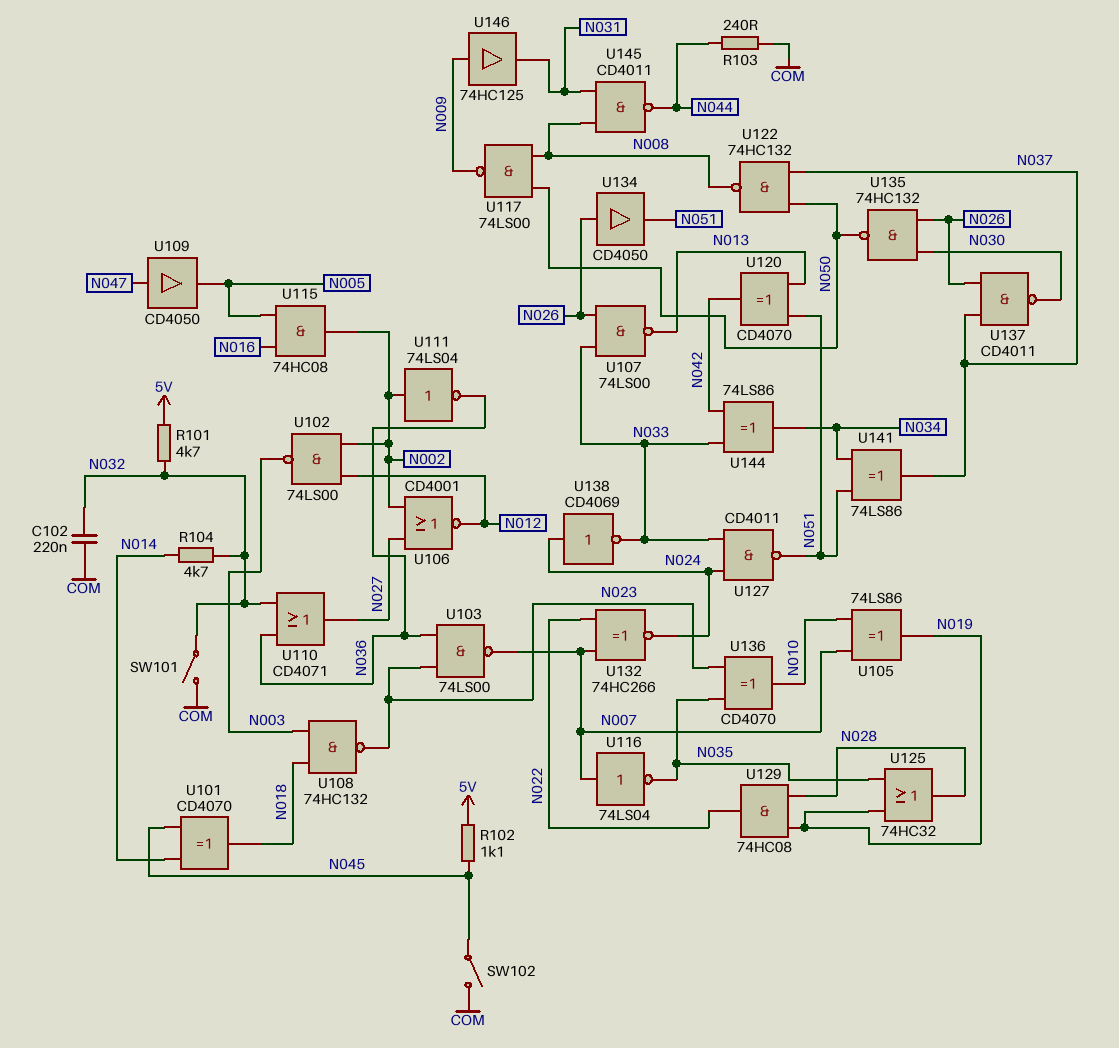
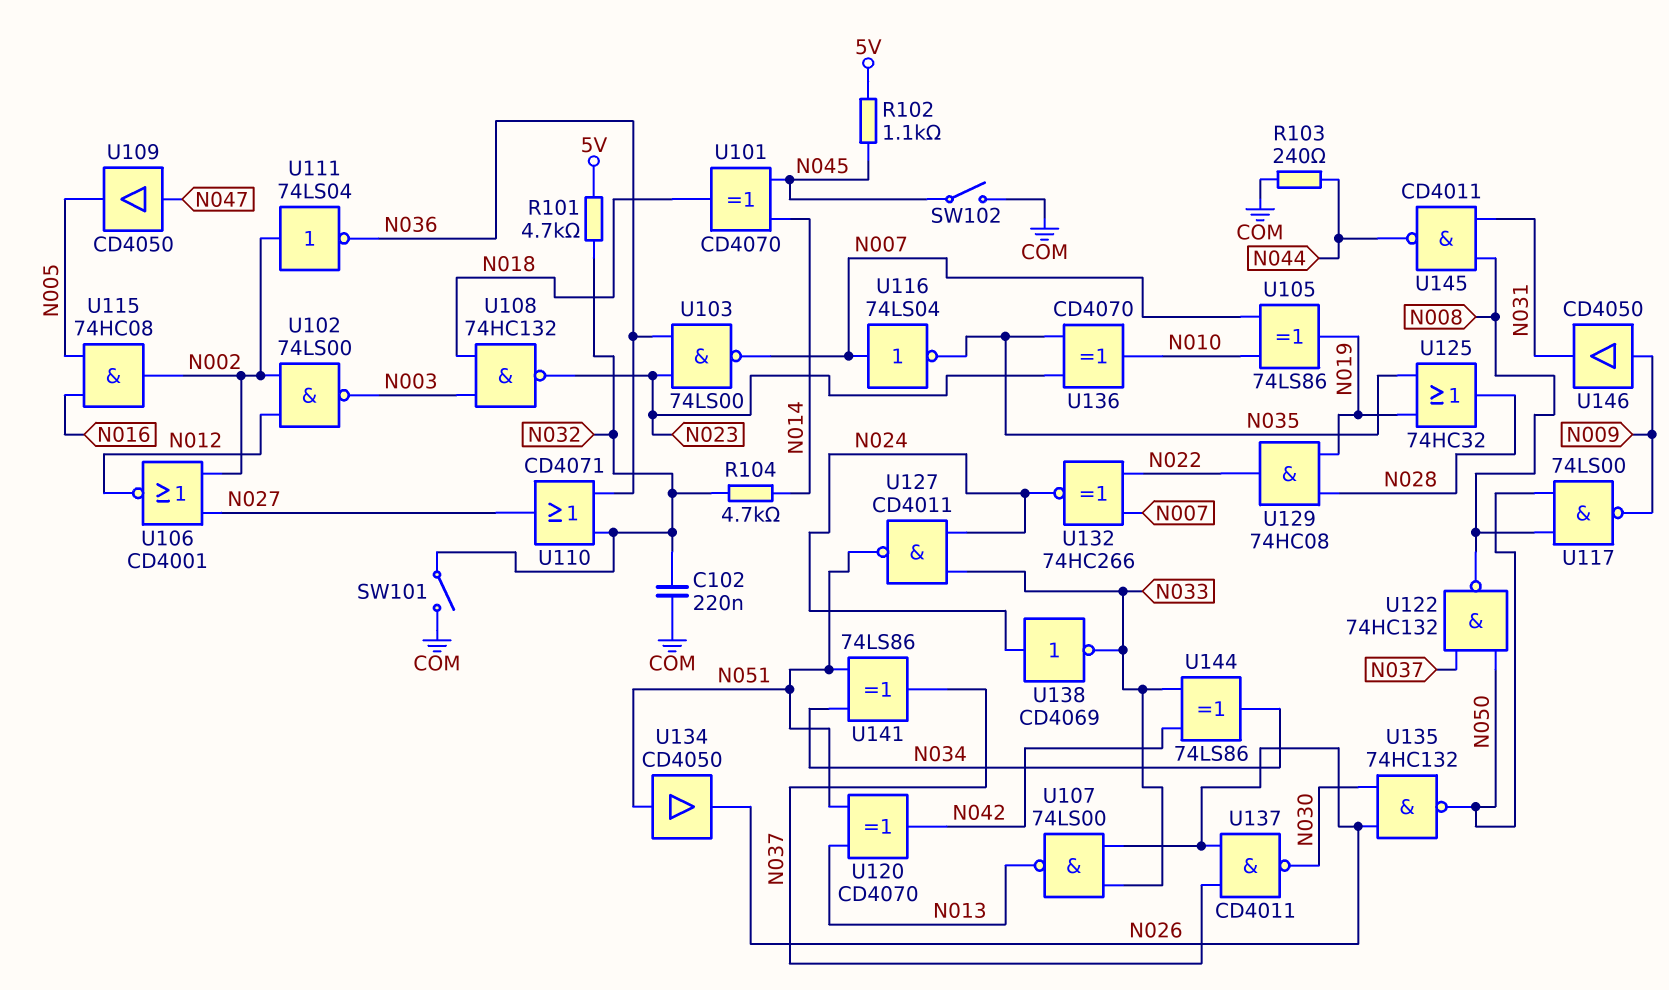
U134: buffer CD4050 (in N026, out N051) -> buffer CD4050 (in N051, out N026)
U146: buffer 74HC125 (in N009, out N031) -> buffer CD4050 (in N009, out N031)

